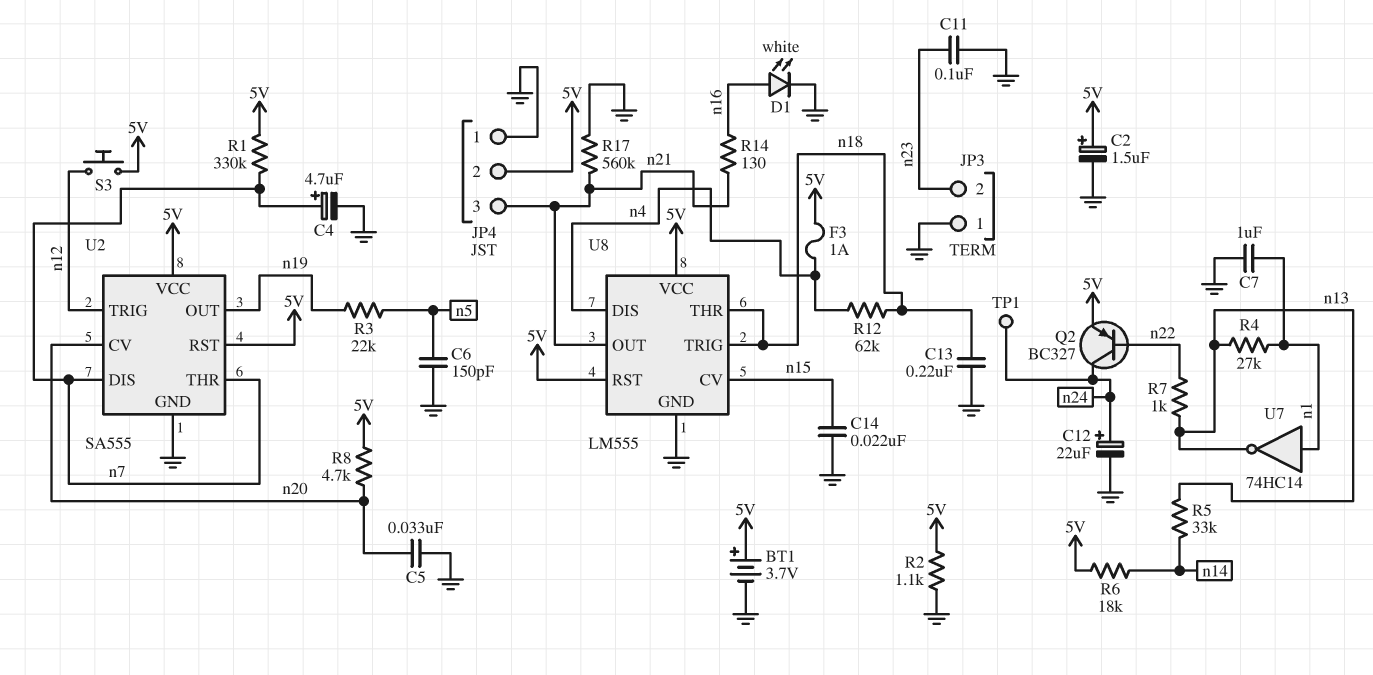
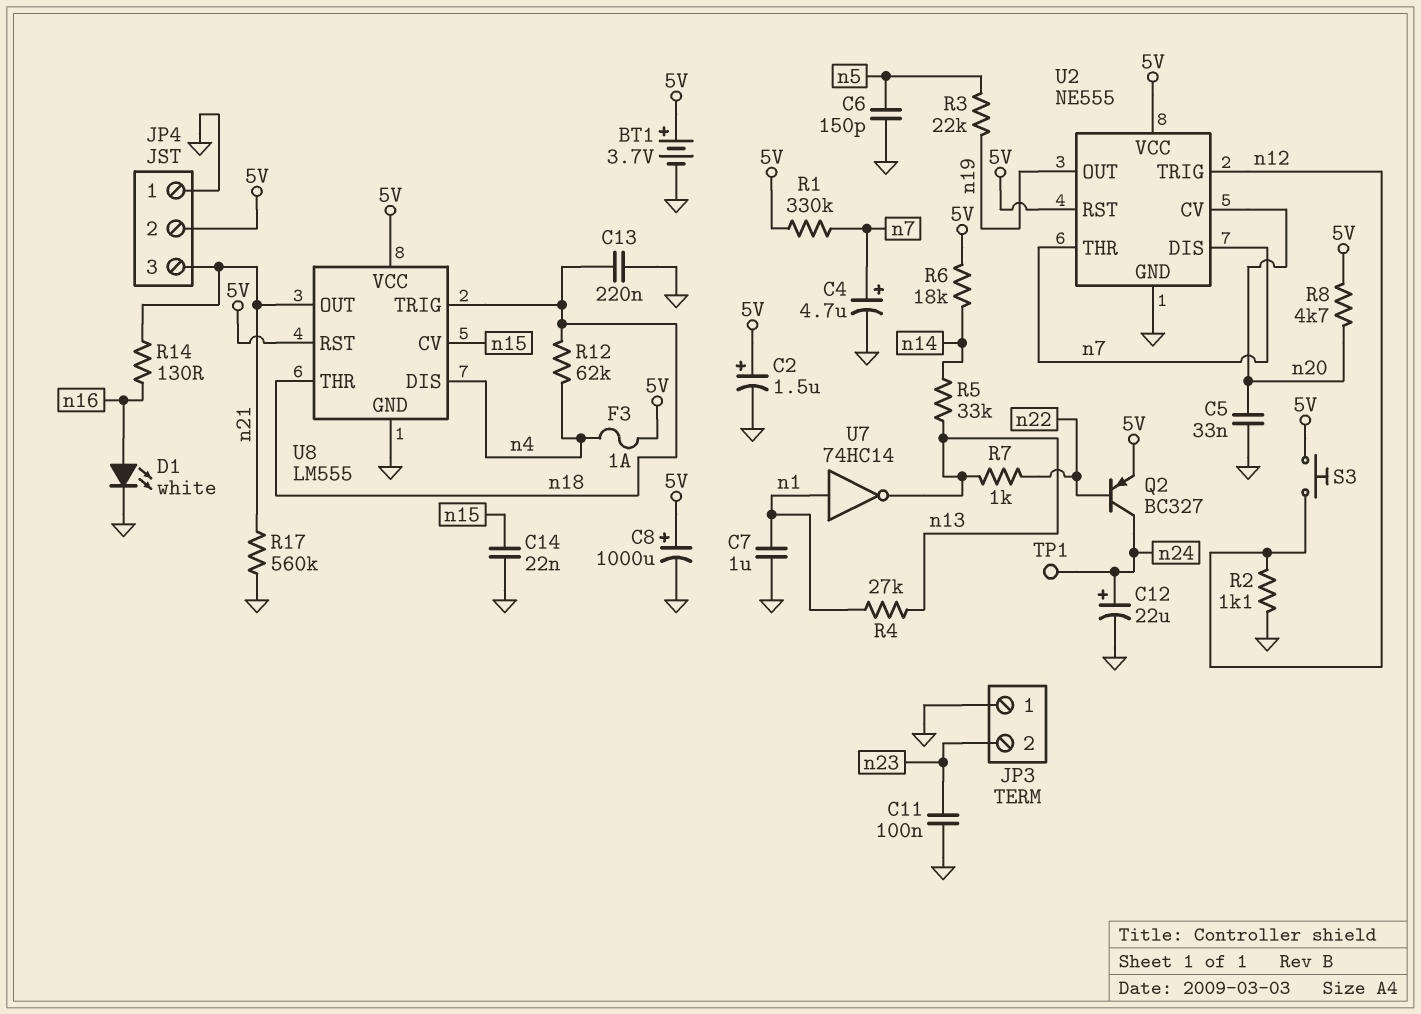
C8: none -> 1000uF (plus 5V, minus GND)
R2: 1.1k (5V, GND) -> 1.1k (GND, n12)
U2: SA555 -> NE555

